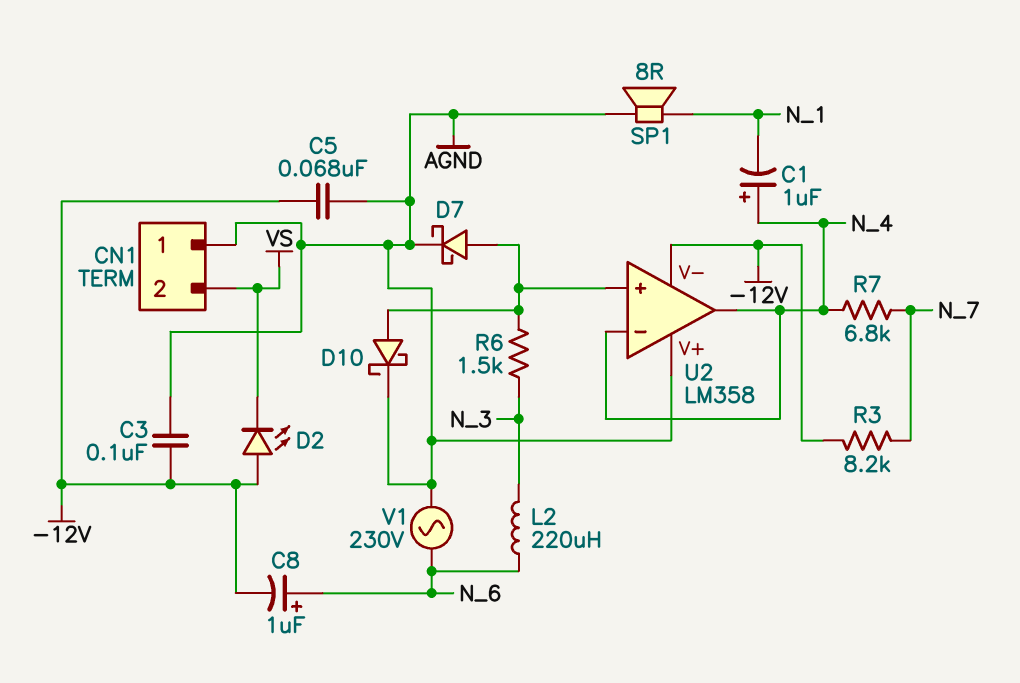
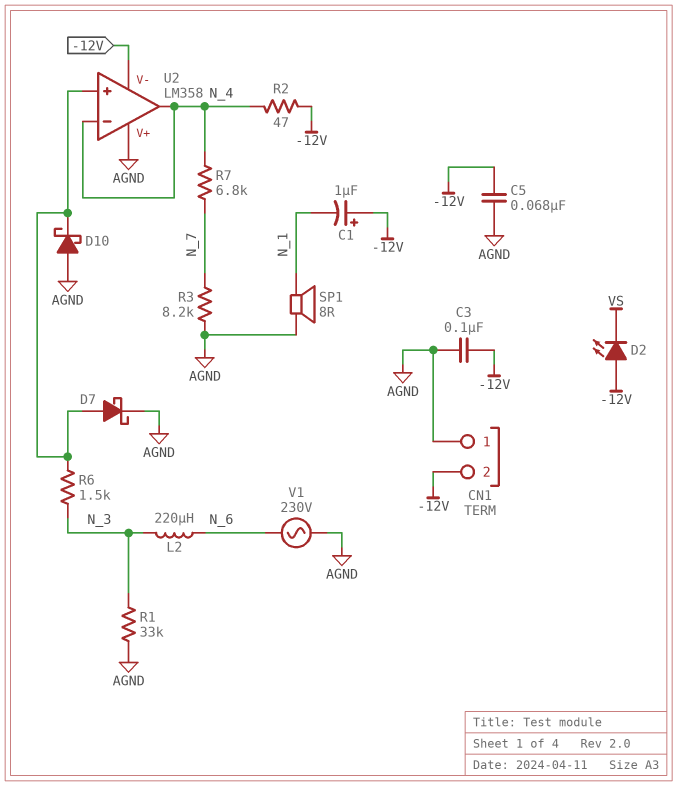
C1: 1uF (plus N_4, minus N_1) -> 1uF (plus -12V, minus N_1)
C8: 1uF (plus N_6, minus -12V) -> none
CN1 pin 2: VS -> -12V
D10: schottky (A U2/in+, K AGND) -> schottky (A AGND, K U2/in+)
R1: none -> 33k (AGND, N_3)
R2: none -> 47 (-12V, N_4)
R3: 8.2k (-12V, N_7) -> 8.2k (AGND, N_7)

